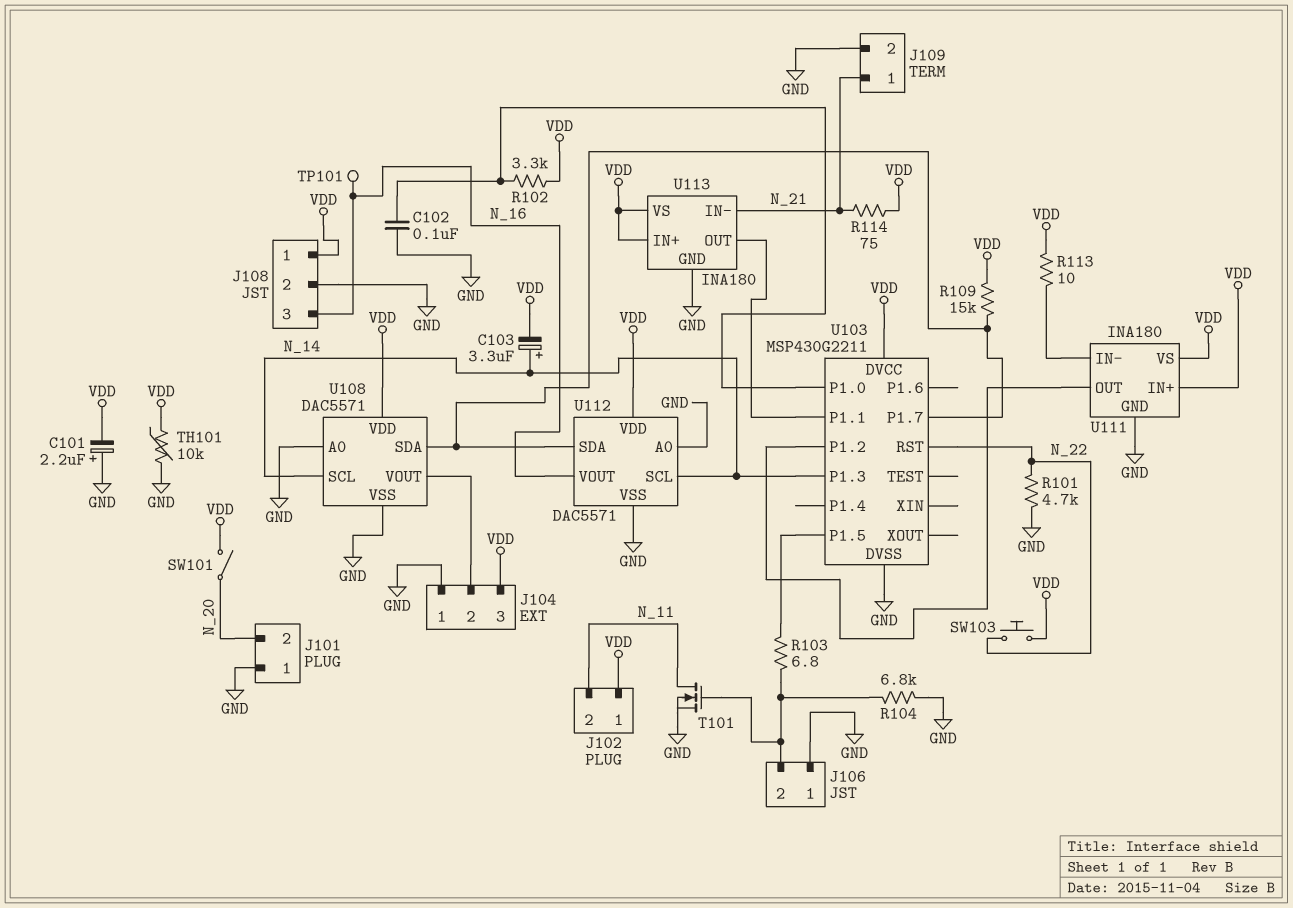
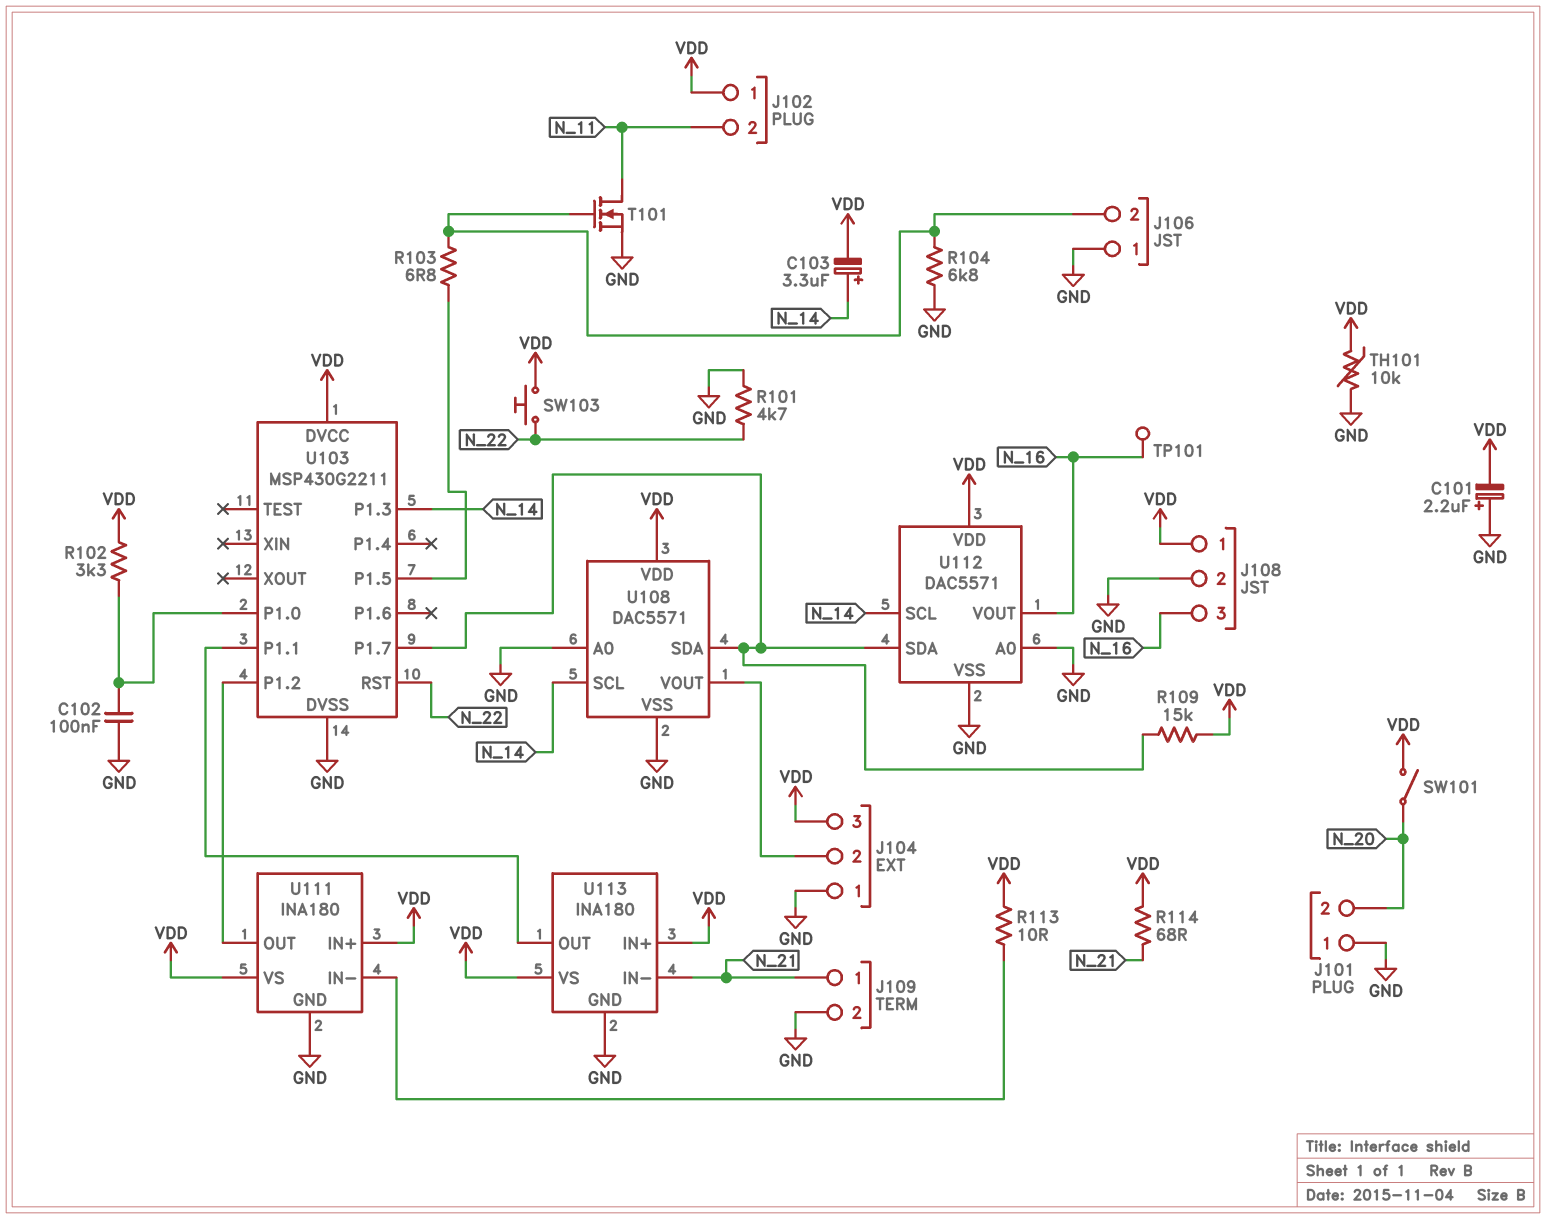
R114: 75 (N_21, VDD) -> 68 (N_21, VDD)

